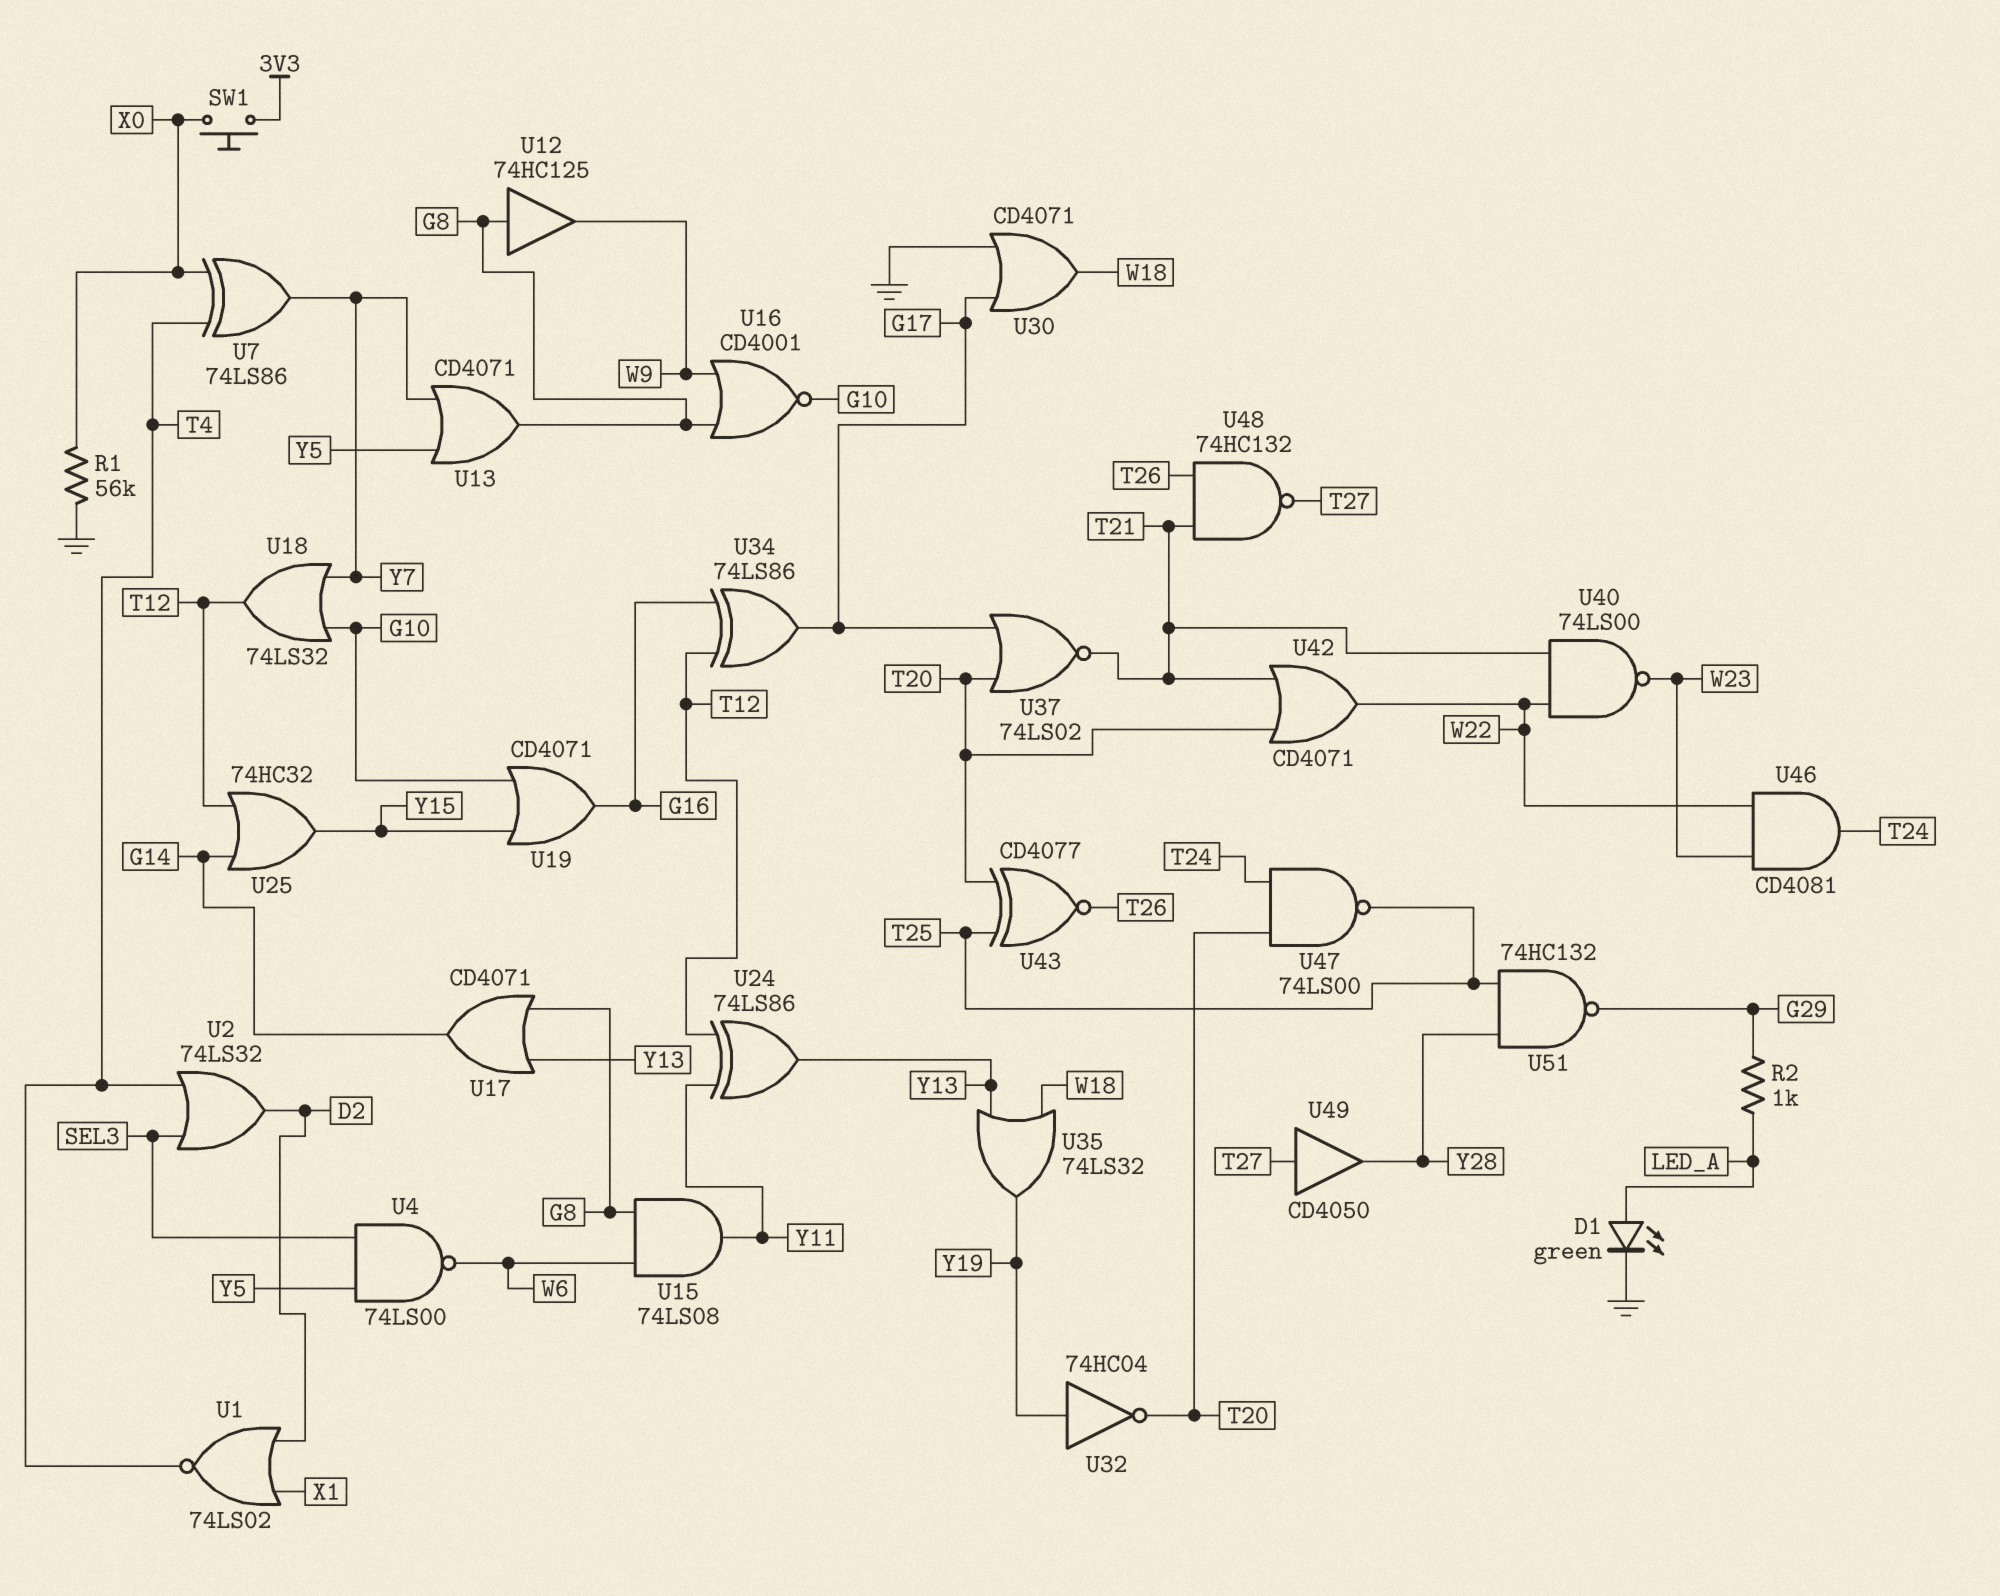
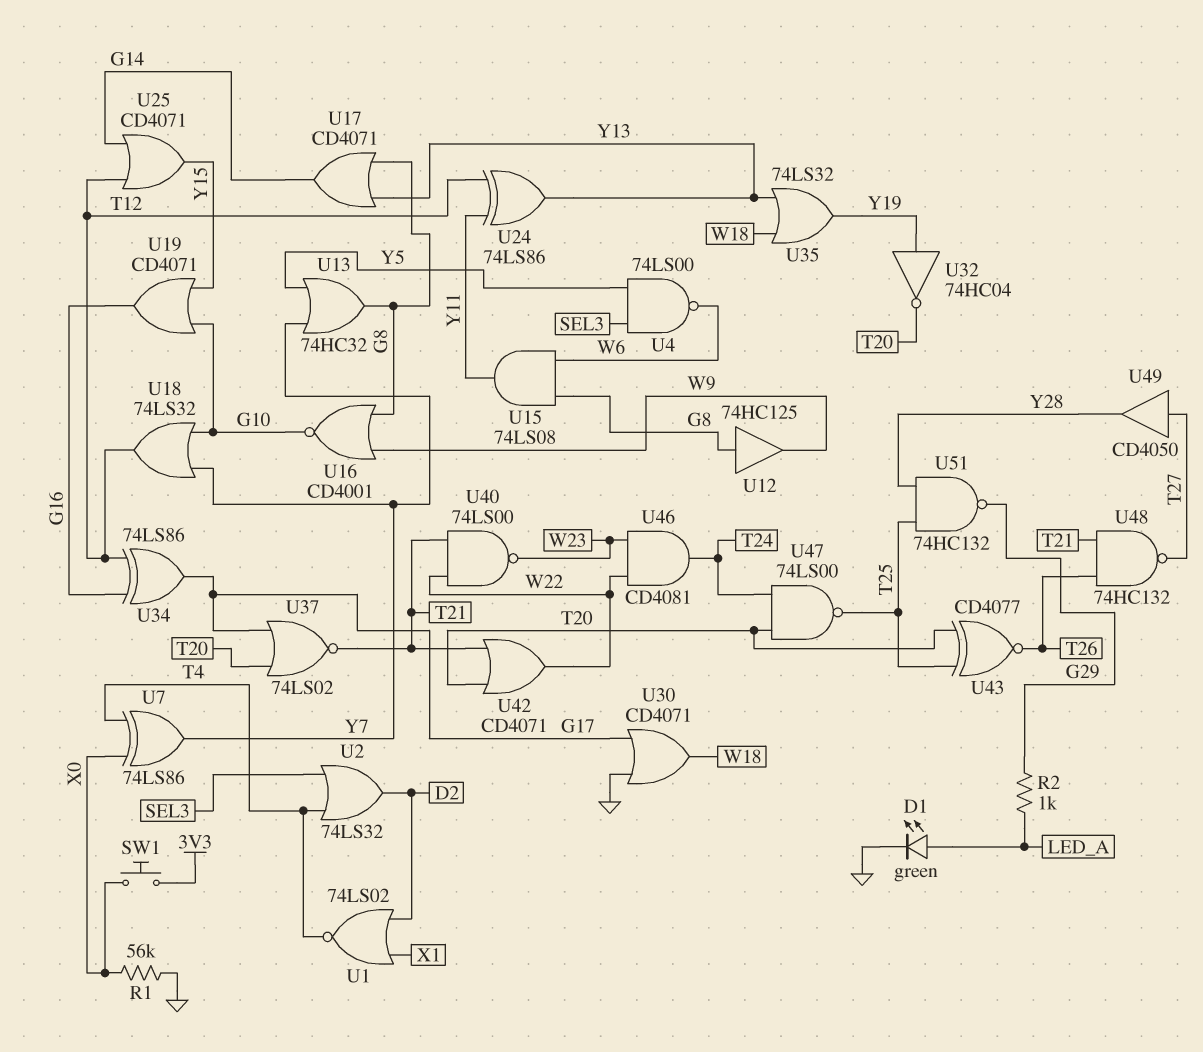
U13: OR CD4071 (in Y5, in Y7, out G8) -> OR 74HC32 (in Y5, in Y7, out G8)
U25: OR 74HC32 (in G14, in T12, out Y15) -> OR CD4071 (in G14, in T12, out Y15)

